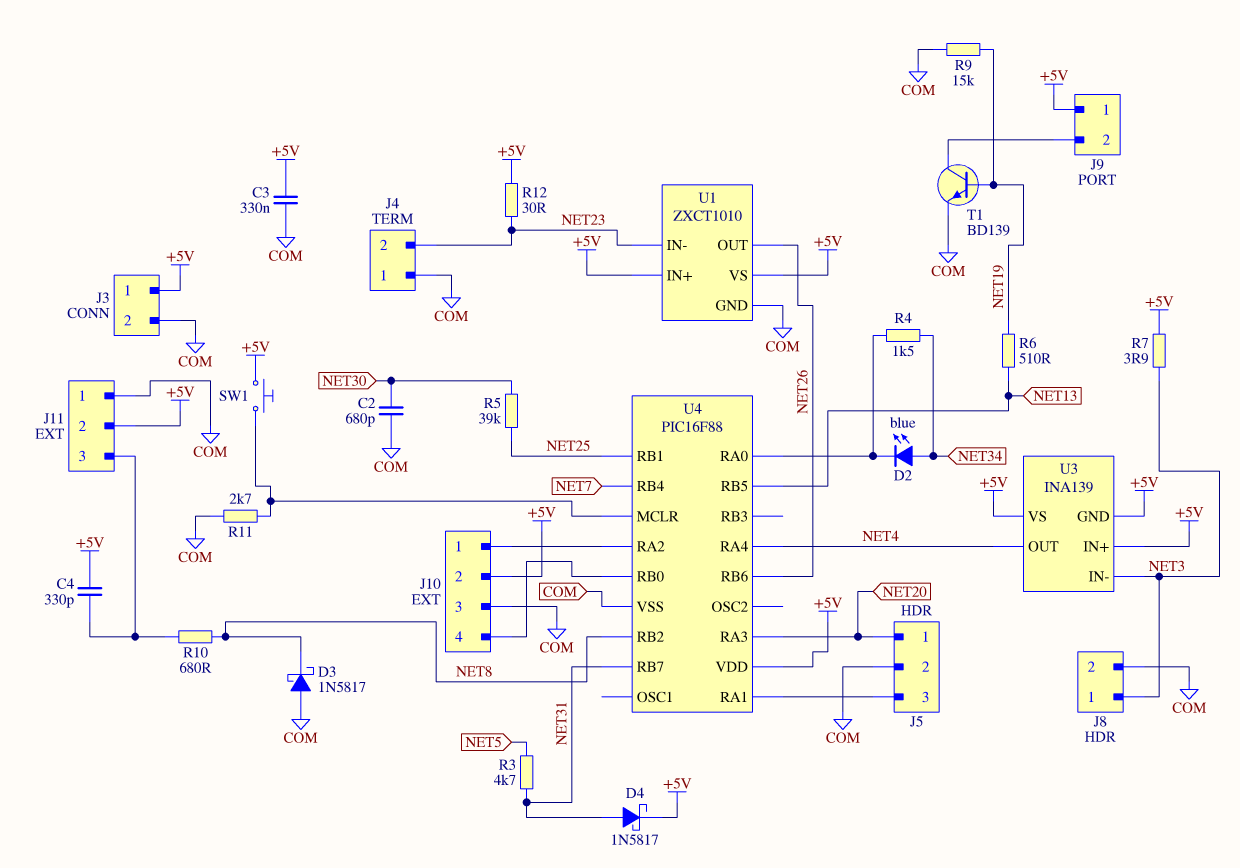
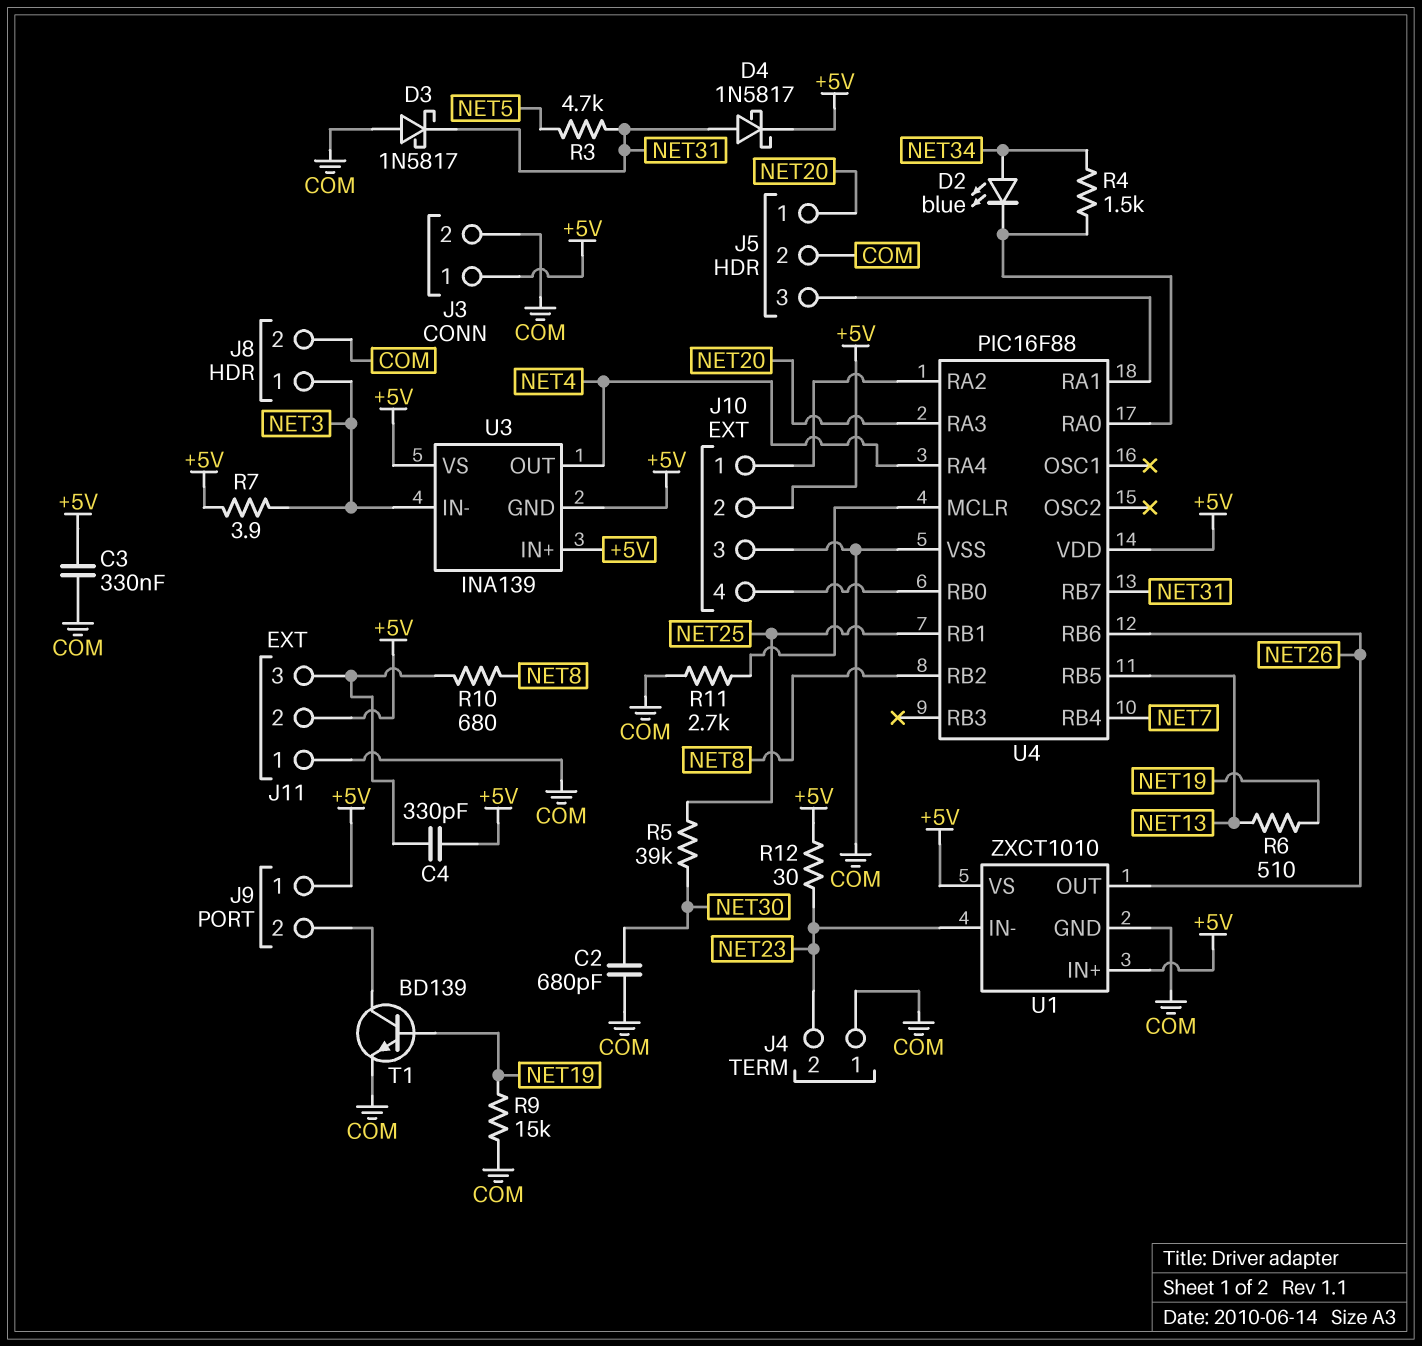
D3: schottky 1N5817 (A COM, K NET8) -> schottky 1N5817 (A COM, K NET31)
SW1: button (+5V, U4/MCLR) -> none

